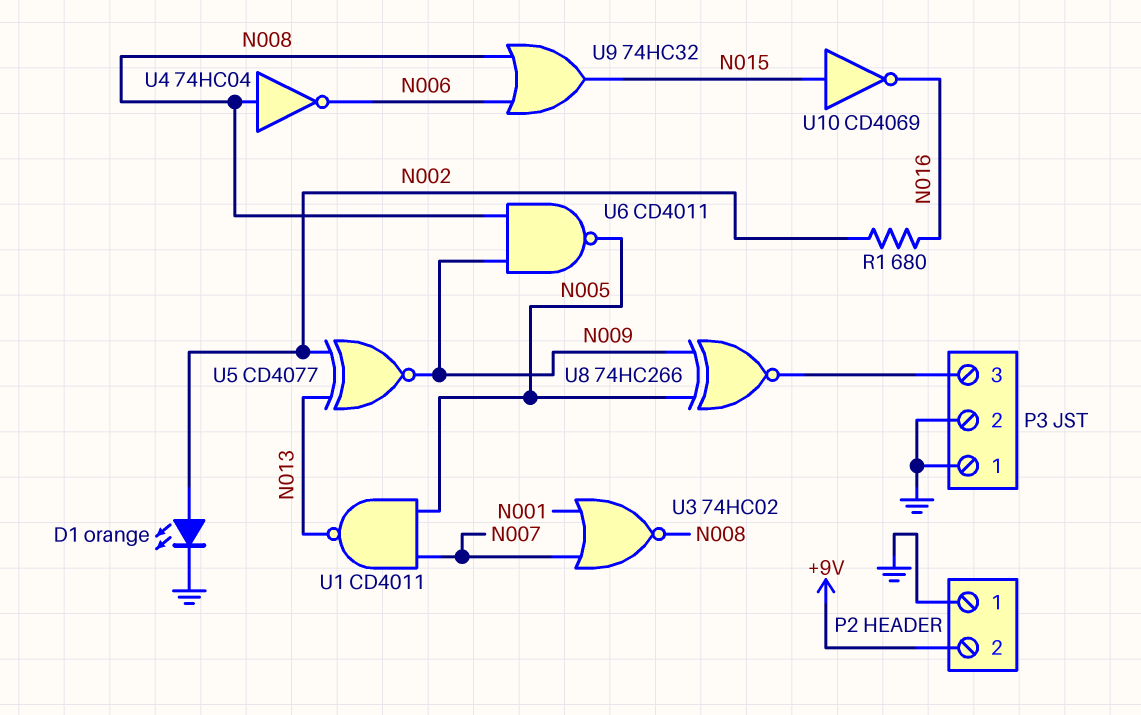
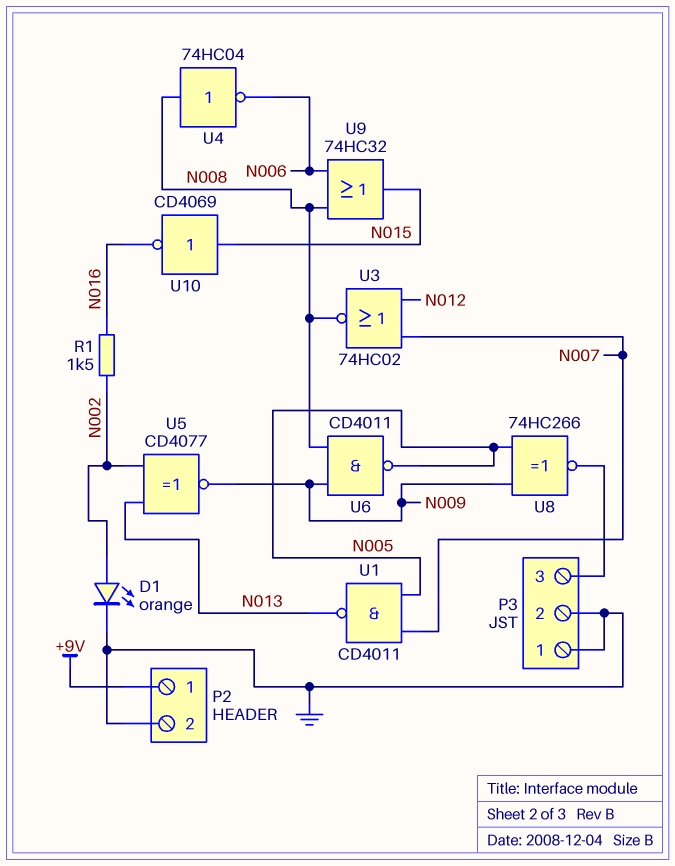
P2 pin 1: GND -> +9V
P2 pin 2: +9V -> GND
R1: 680 (N002, N016) -> 1.5k (N002, N016)
U3: NOR 74HC02 (in N001, in N007, out N008) -> NOR 74HC02 (in N007, in N012, out N008)

